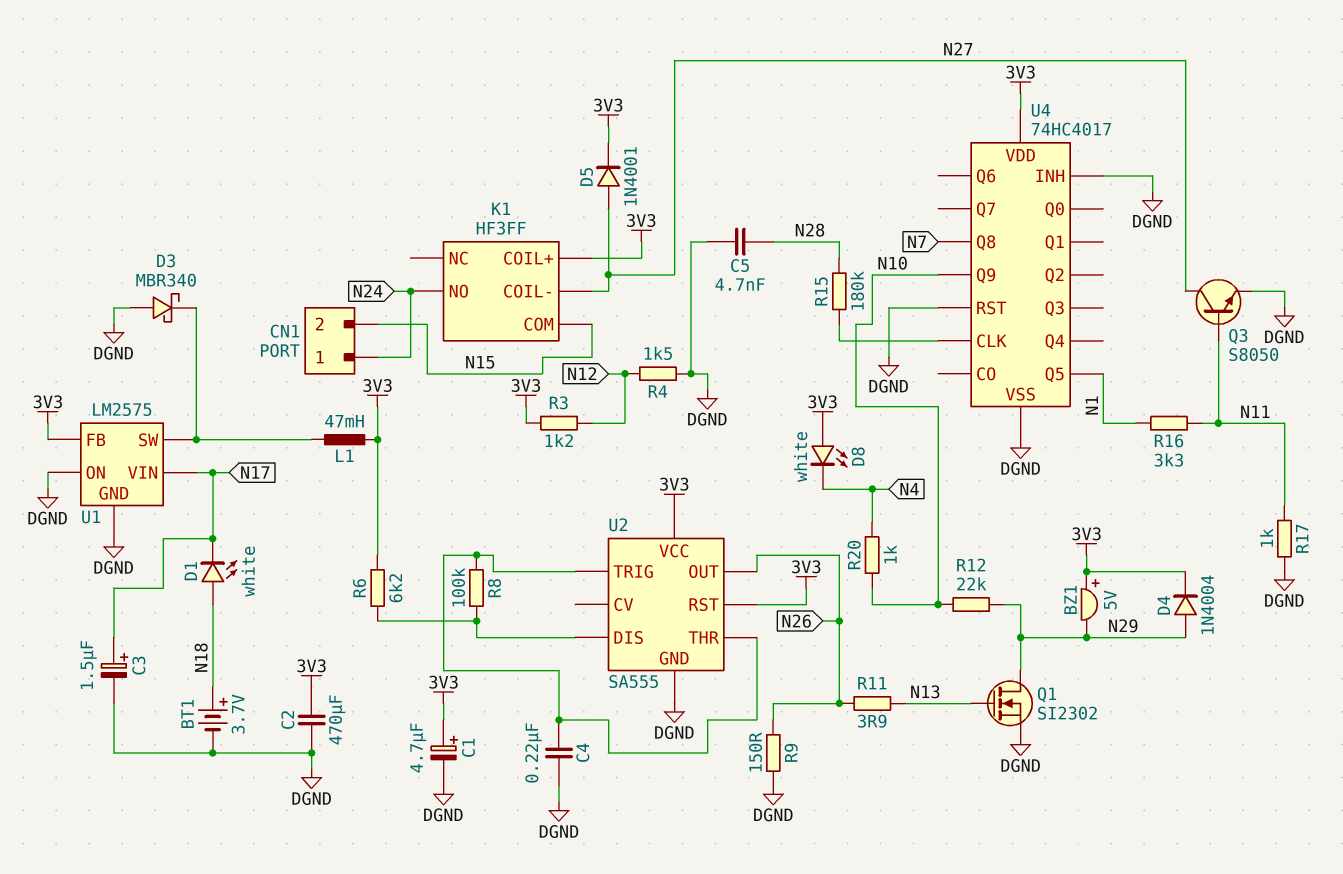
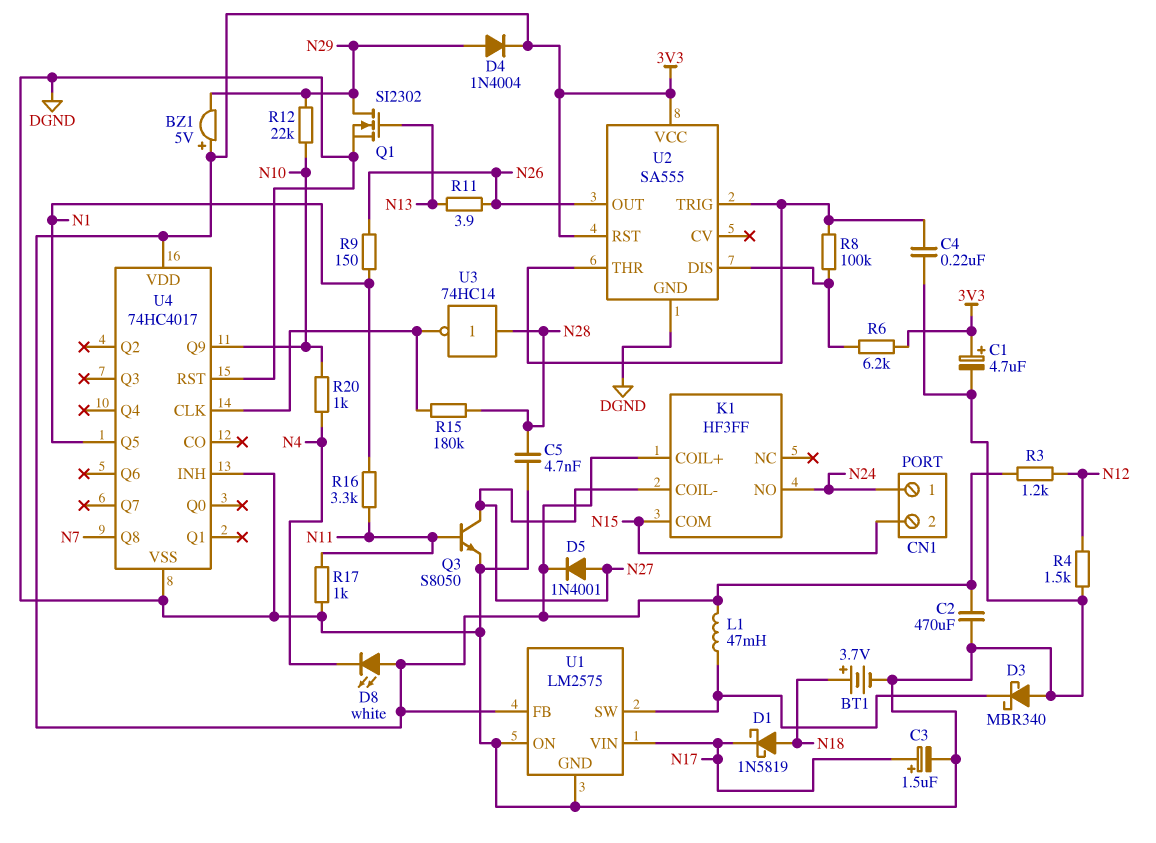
D1: LED white (A N18, K N17) -> schottky 1N5819 (A N18, K N17)
R9: 150 (DGND, N26) -> 150 (N1, N26)
U3: none -> NOT 74HC14 (in N28, out U4/CLK)

